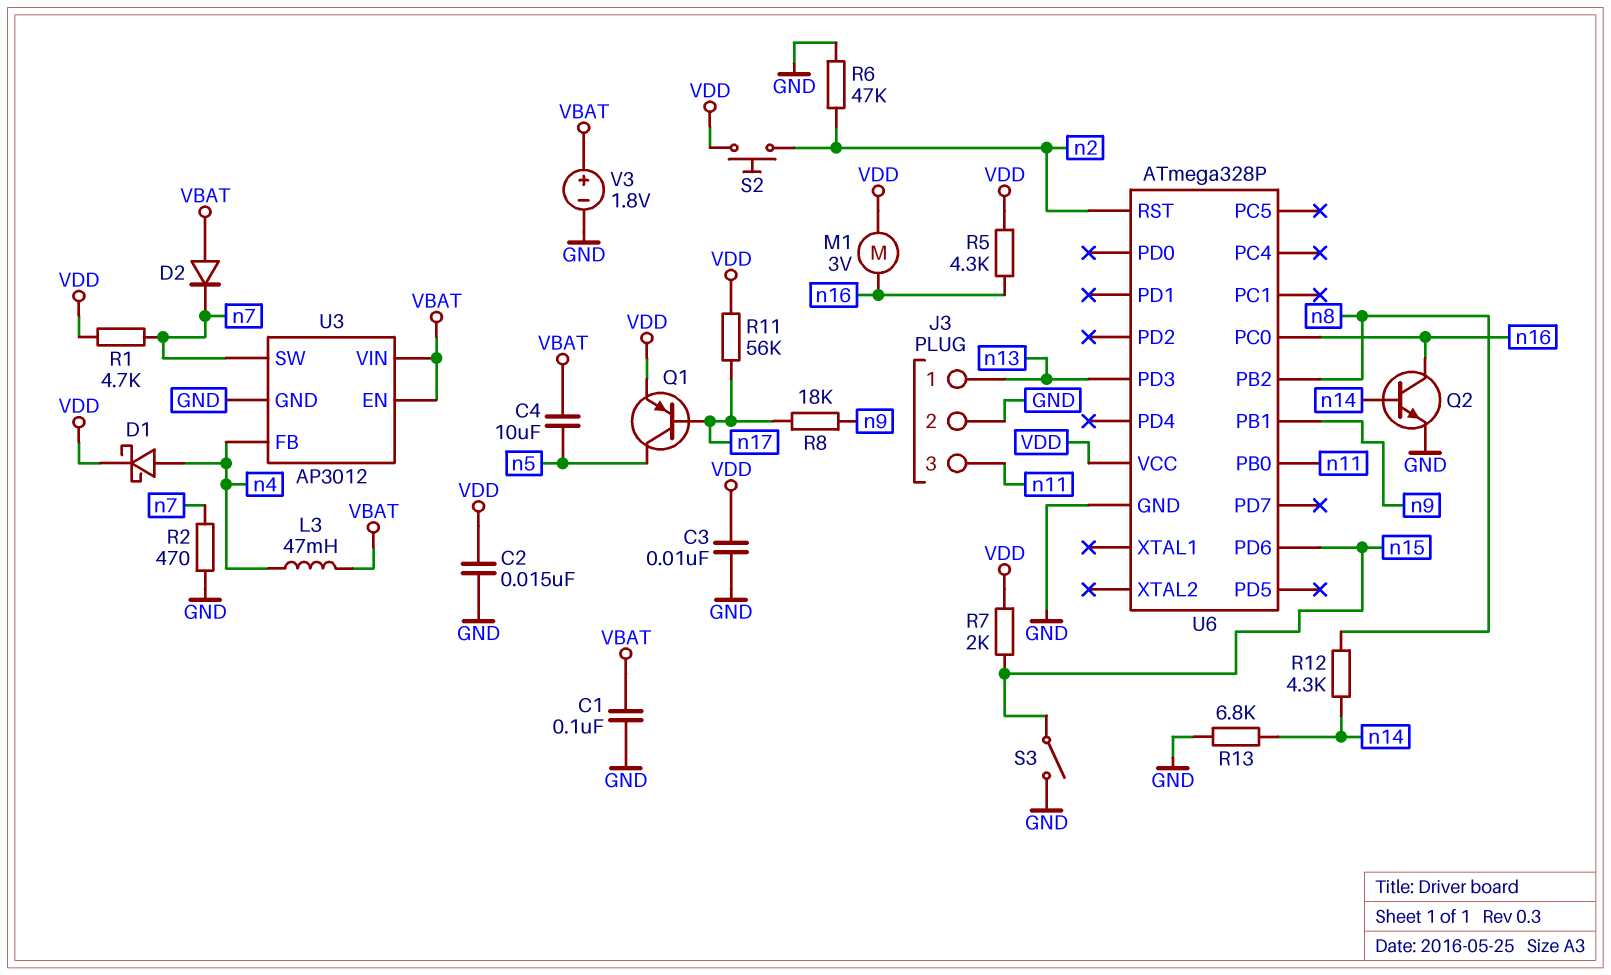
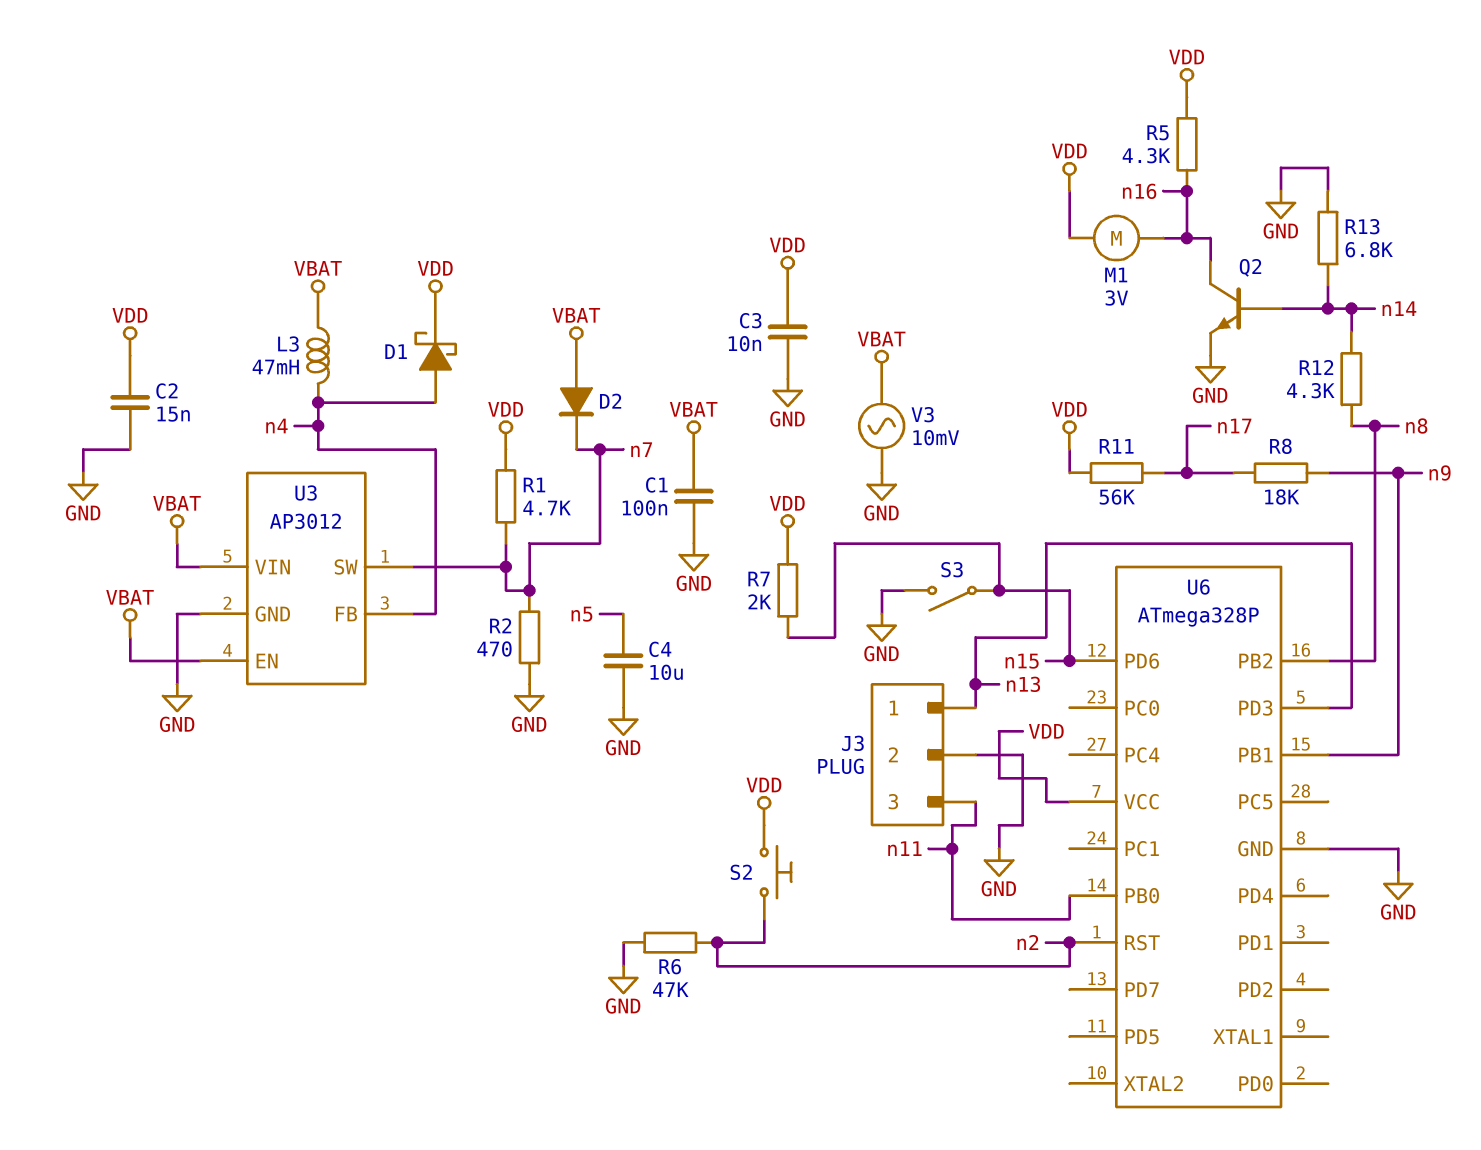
C4: 10uF (VBAT, n5) -> 10uF (GND, n5)
Q1: PNP (B n17, C n5, E VDD) -> none
U6 pin PC0: n16 -> none
V3: 1.8V (plus VBAT, minus GND) -> AC 10mV (GND, VBAT)

